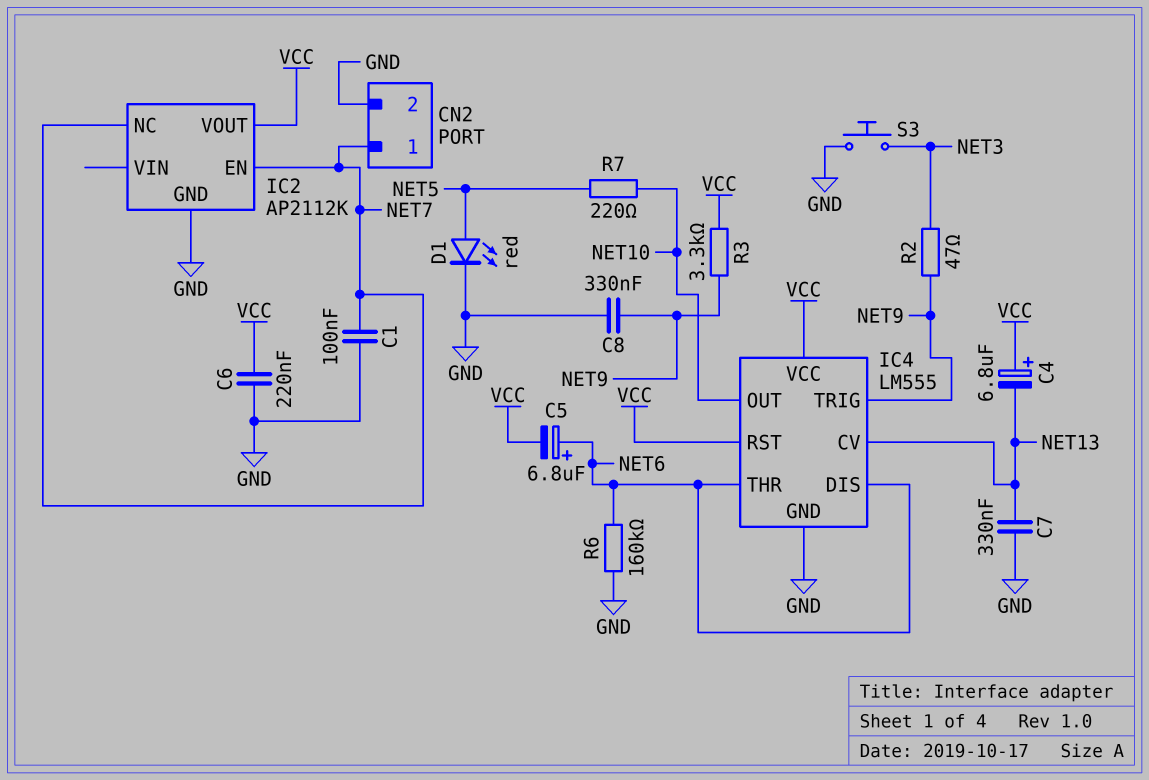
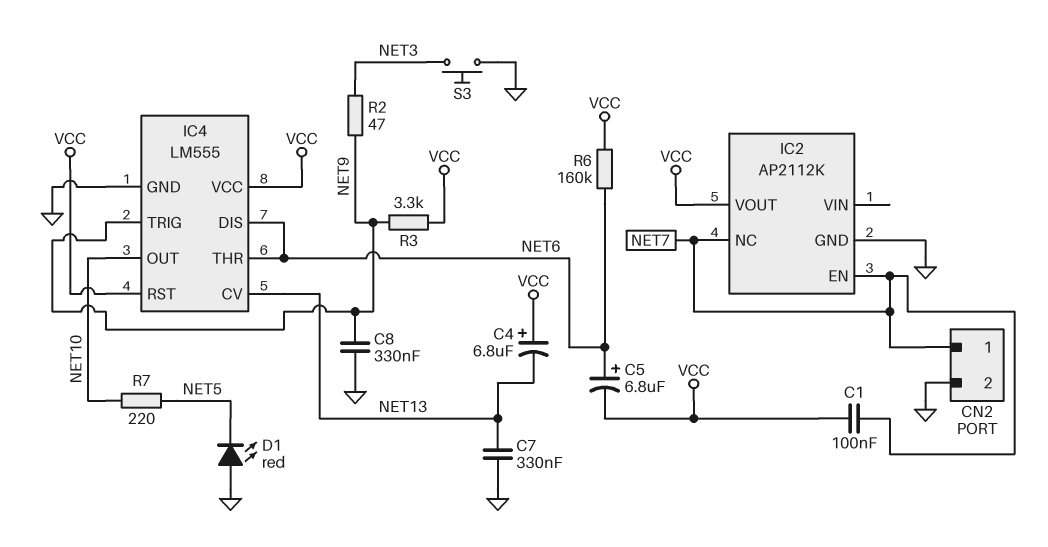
C1: 100nF (GND, NET7) -> 100nF (NET7, VCC)
C6: 220nF (GND, VCC) -> none
D1: LED red (A NET5, K GND) -> LED red (A GND, K NET5)
R6: 160k (GND, NET6) -> 160k (NET6, VCC)

